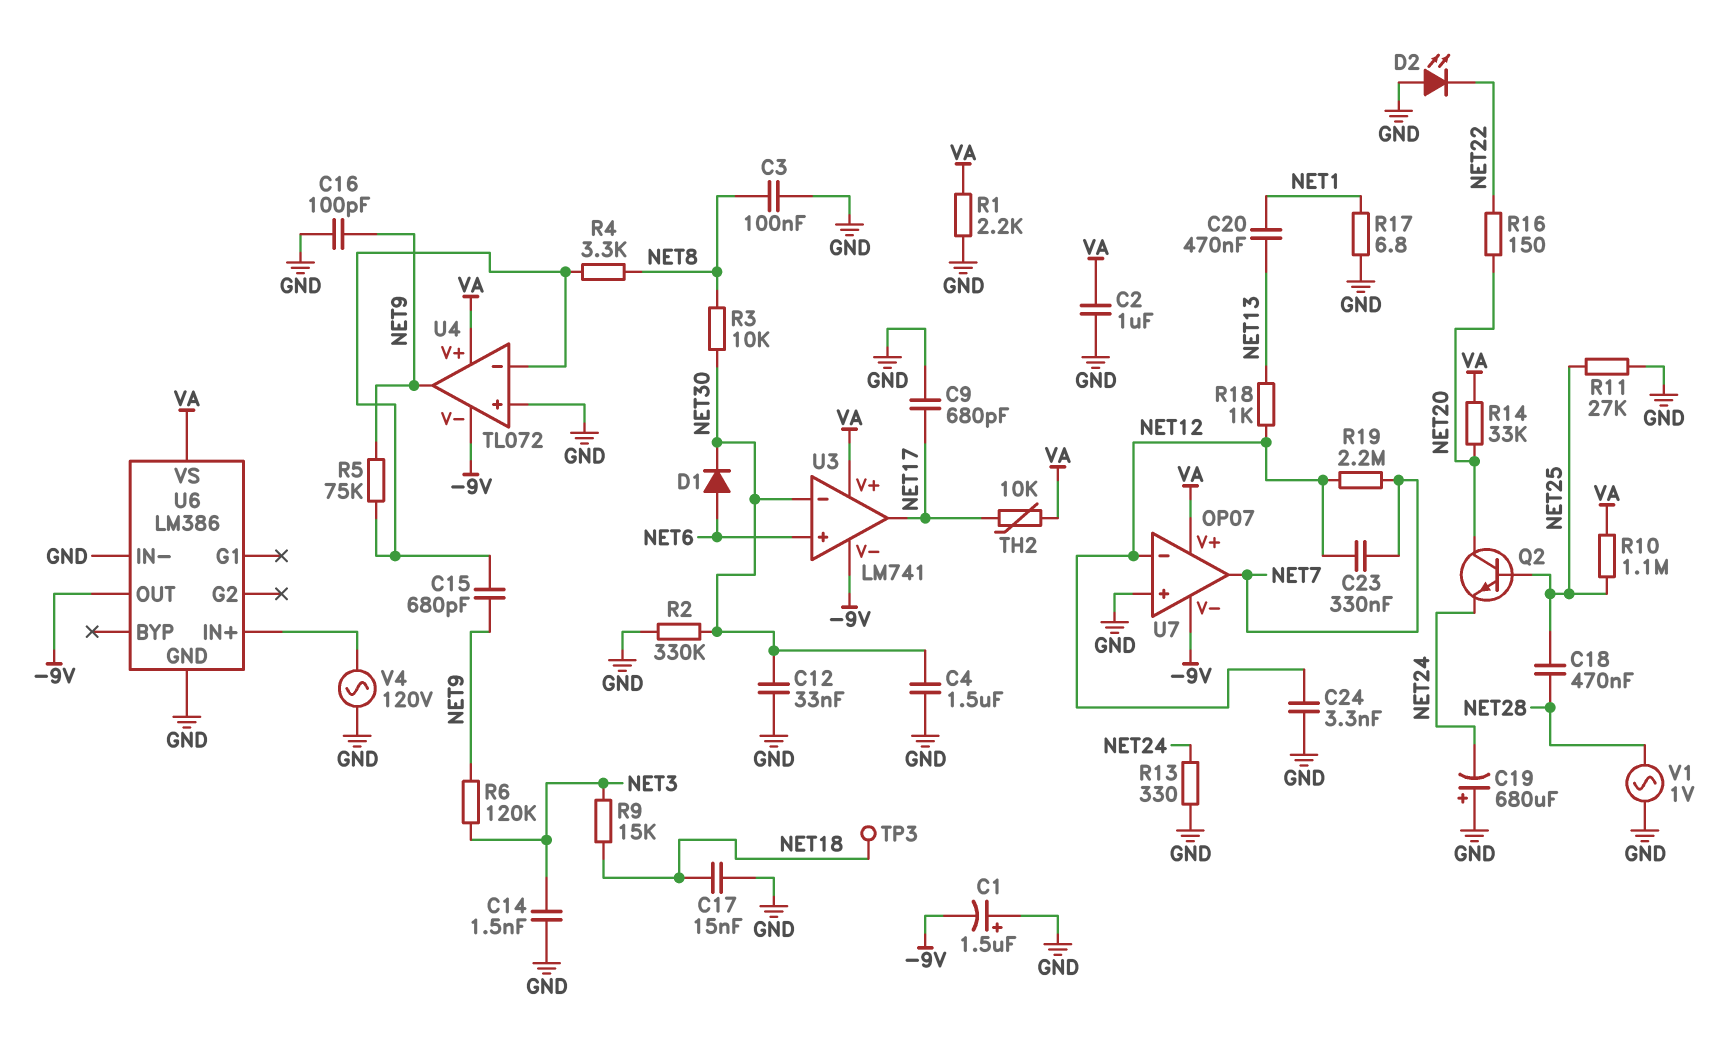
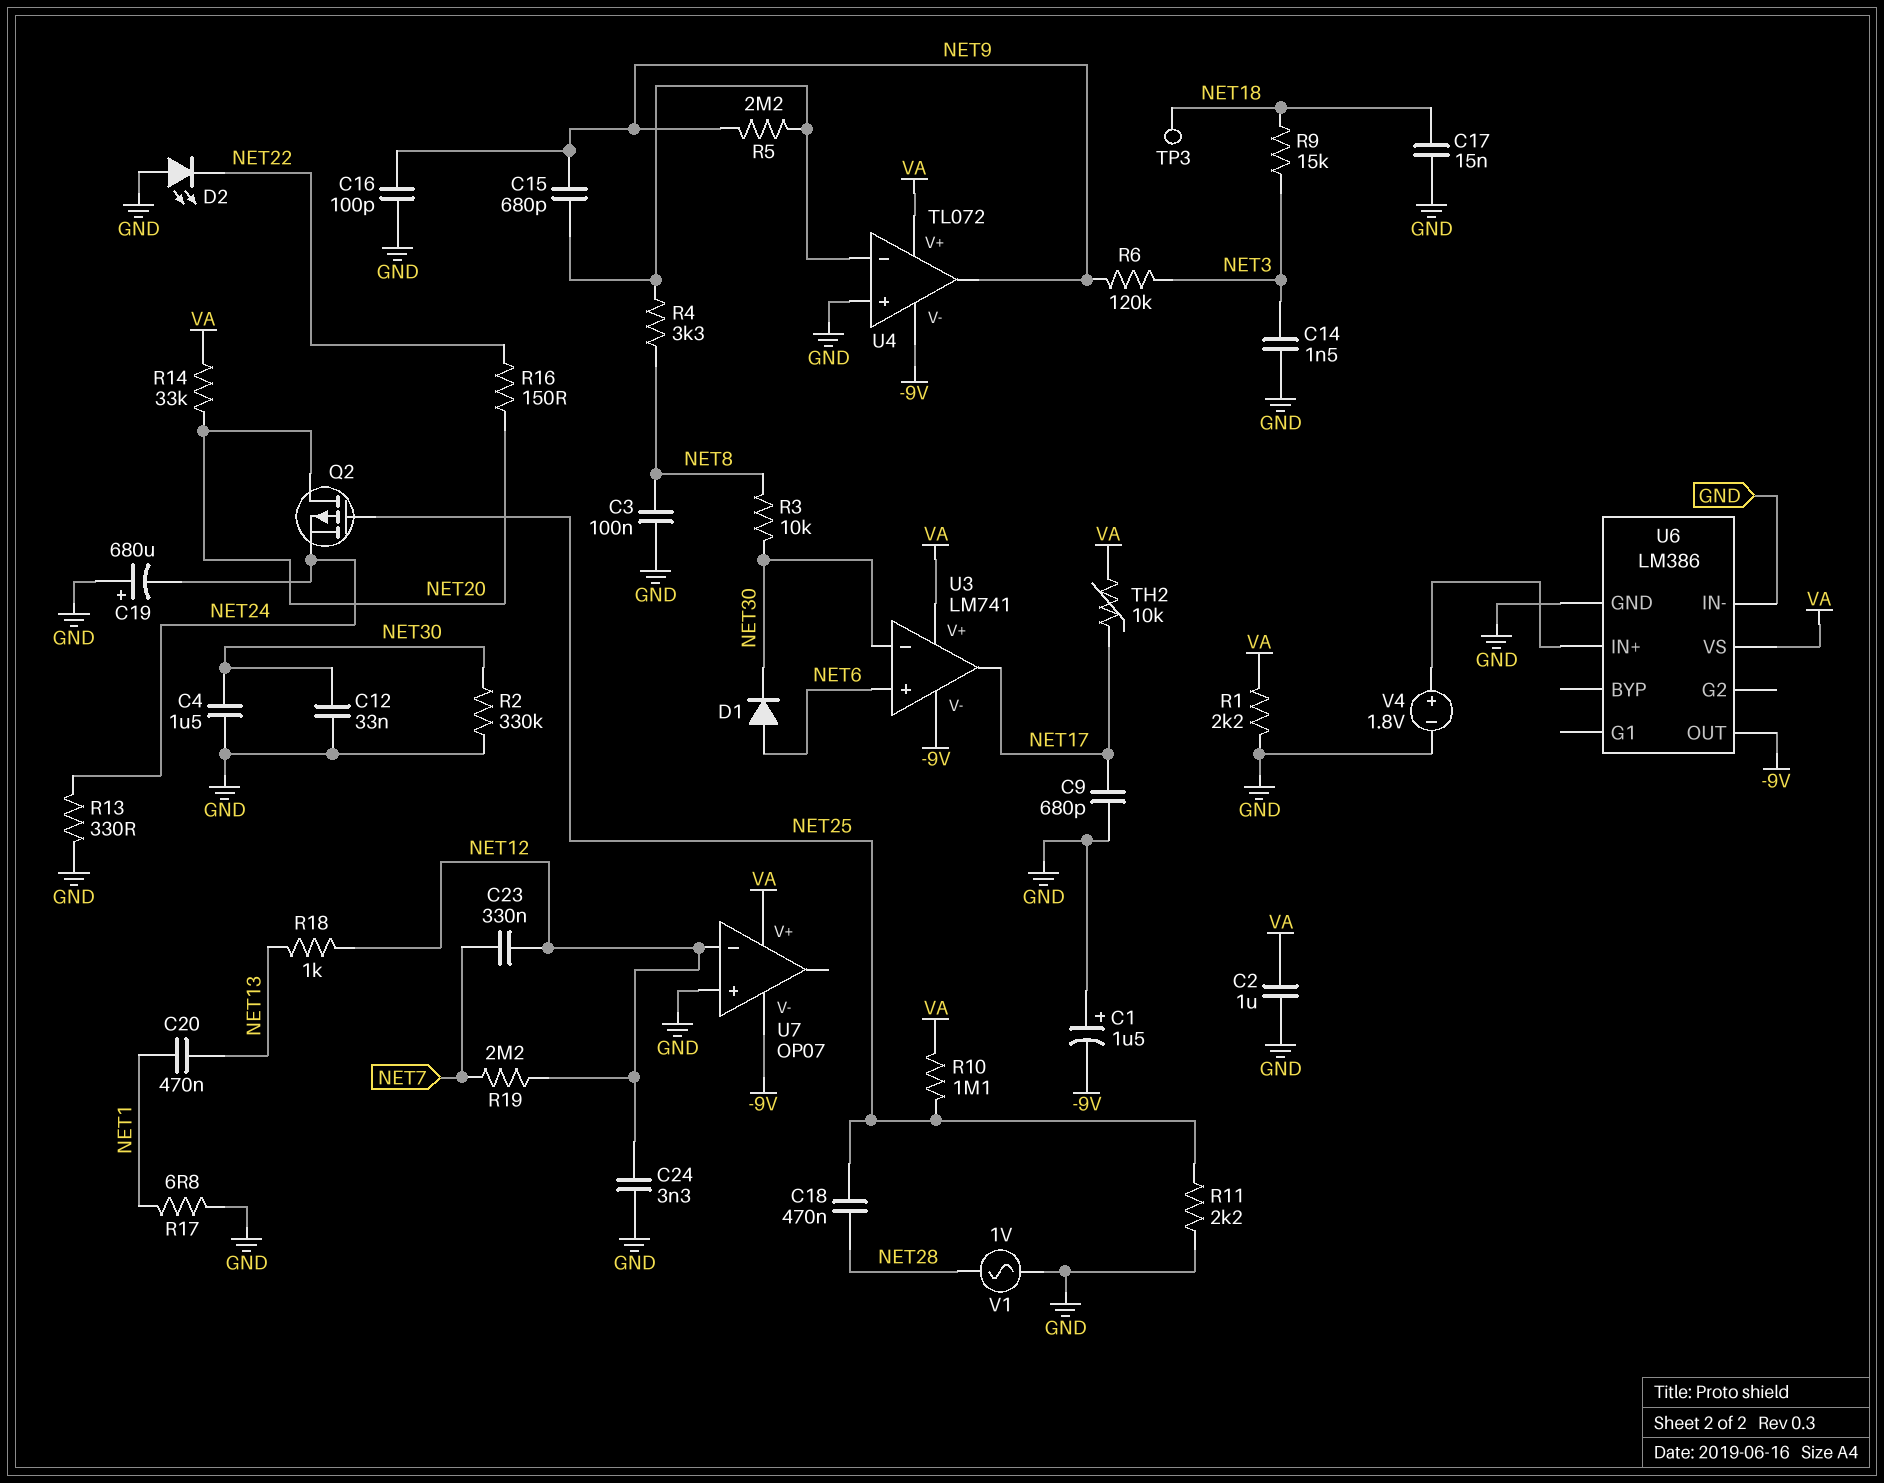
Q2: NPN (B NET25, C NET20, E NET24) -> PMOS (G NET25, D NET20, S NET24)
R5: 75k (NET9, U4/in-) -> 2.2M (NET9, U4/in-)
R11: 27k (GND, NET25) -> 2.2k (GND, NET25)
U7 pin out: NET7 -> none
V4: AC 120V (GND, U6/IN+) -> 1.8V (plus U6/IN+, minus GND)

